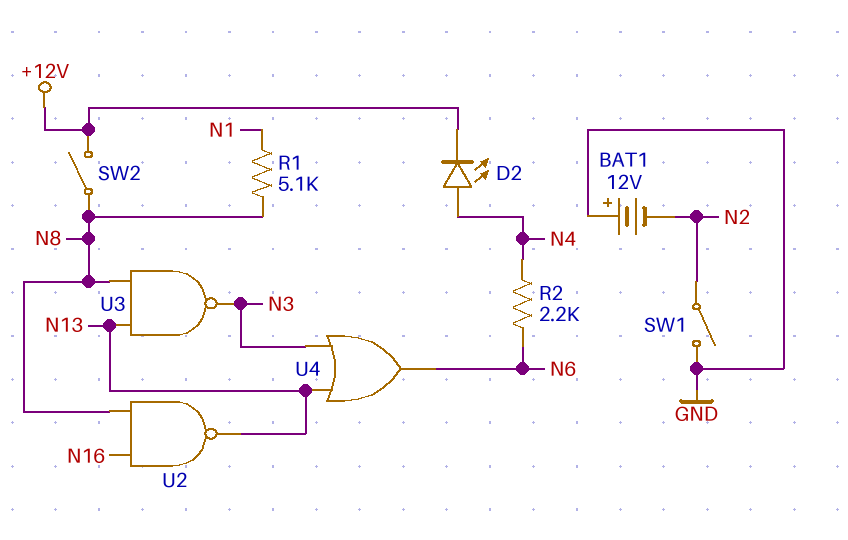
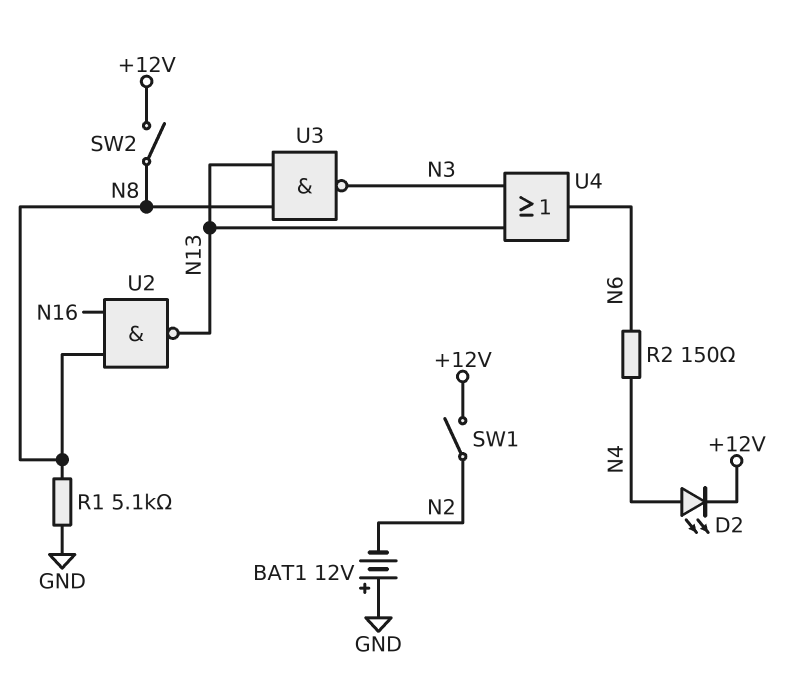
R1: 5.1k (N1, N8) -> 5.1k (GND, N8)
R2: 2.2k (N4, N6) -> 150 (N4, N6)
SW1: switch (GND, N2) -> switch (+12V, N2)

